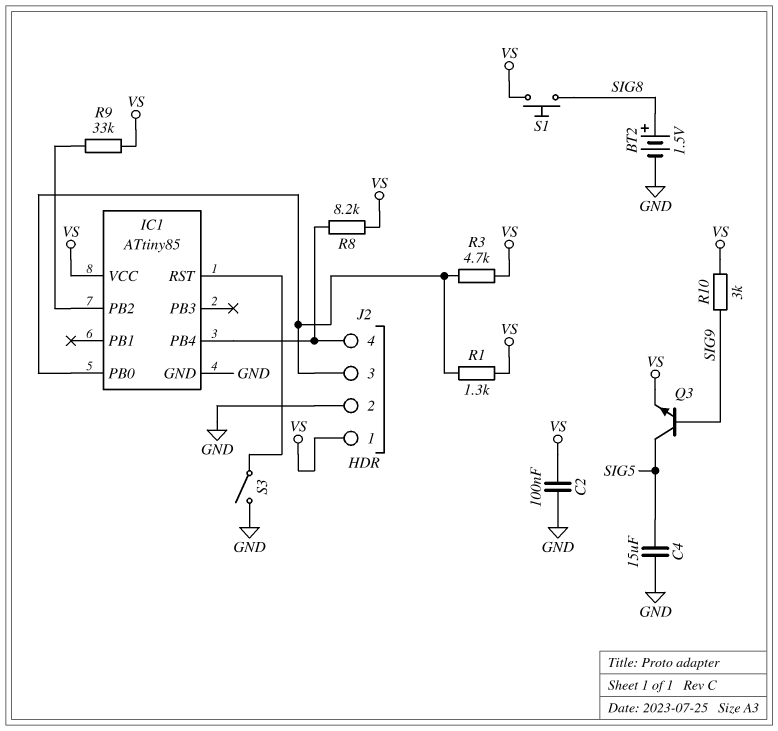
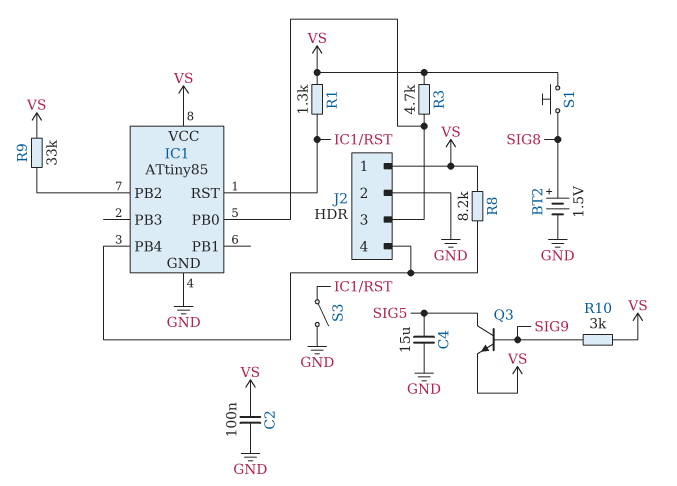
R1: 1.3k (IC1/PB0, VS) -> 1.3k (IC1/RST, VS)

